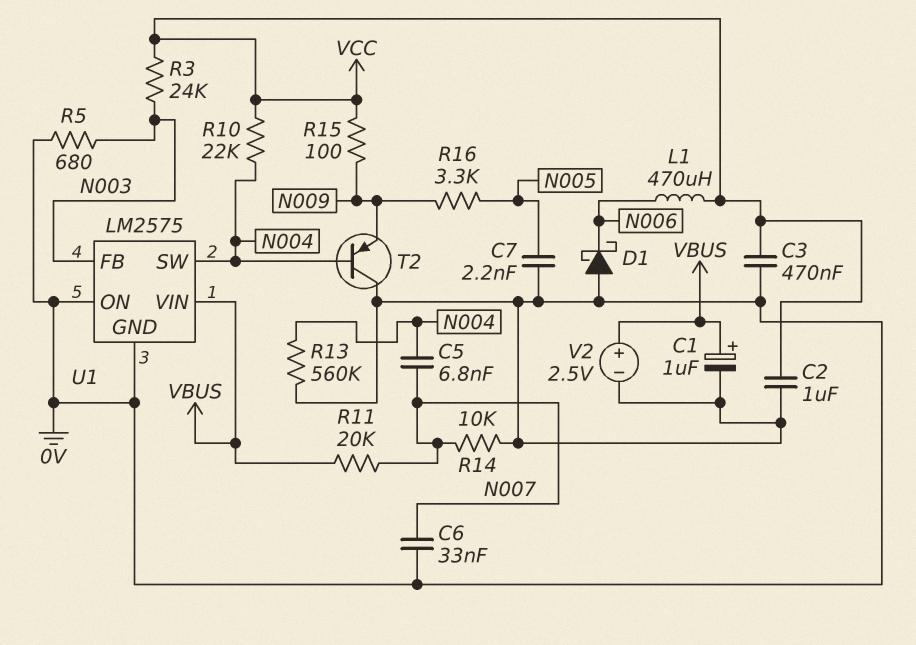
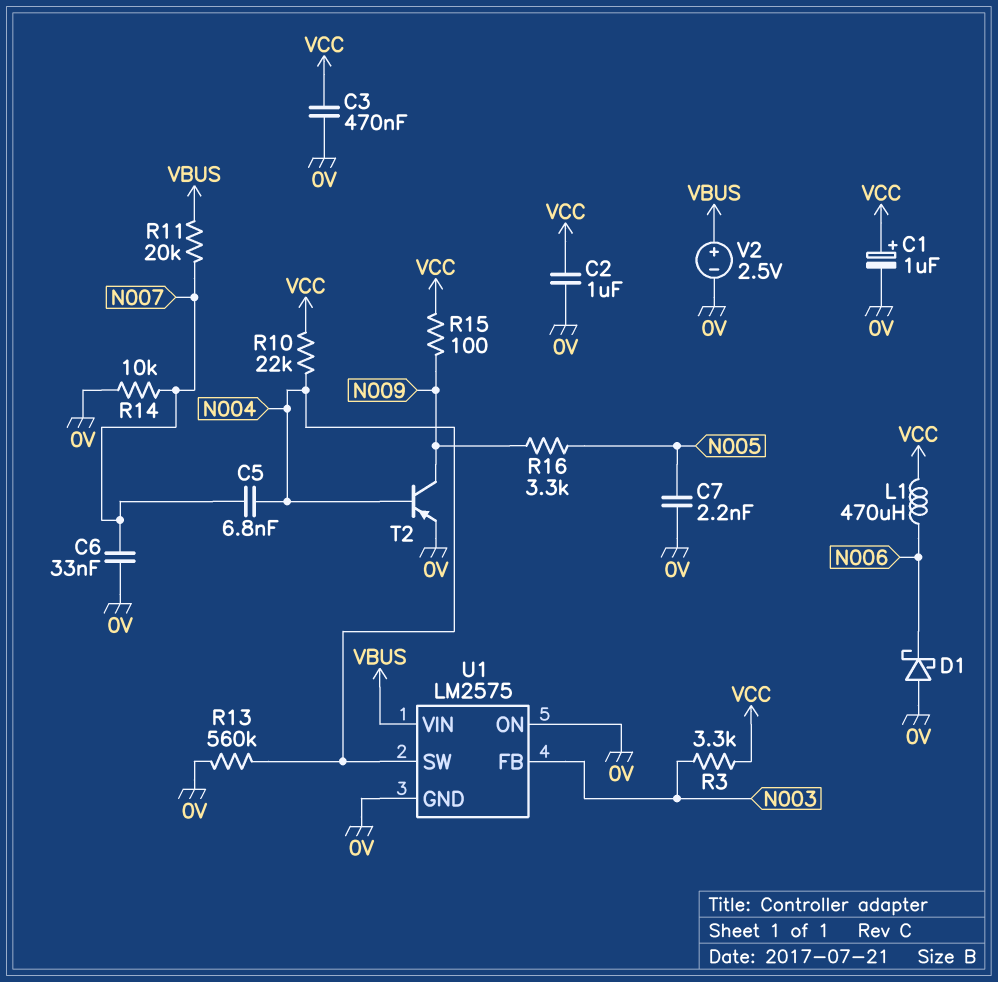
C1: 1uF (plus VBUS, minus 0V) -> 1uF (plus VCC, minus 0V)
R3: 24k (N003, VCC) -> 3.3k (N003, VCC)
R5: 680 (0V, N003) -> none
T2: PNP (B N004, C 0V, E N009) -> PNP (B N004, C N009, E 0V)

